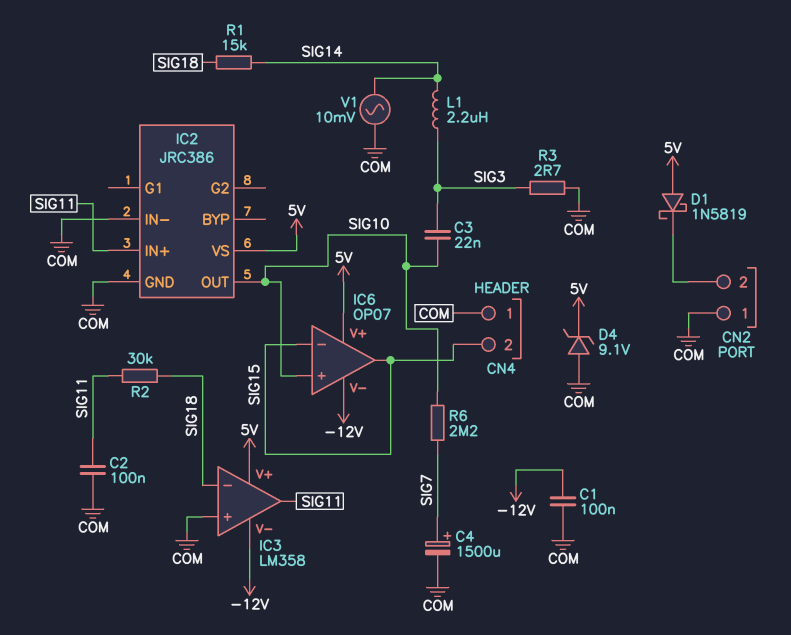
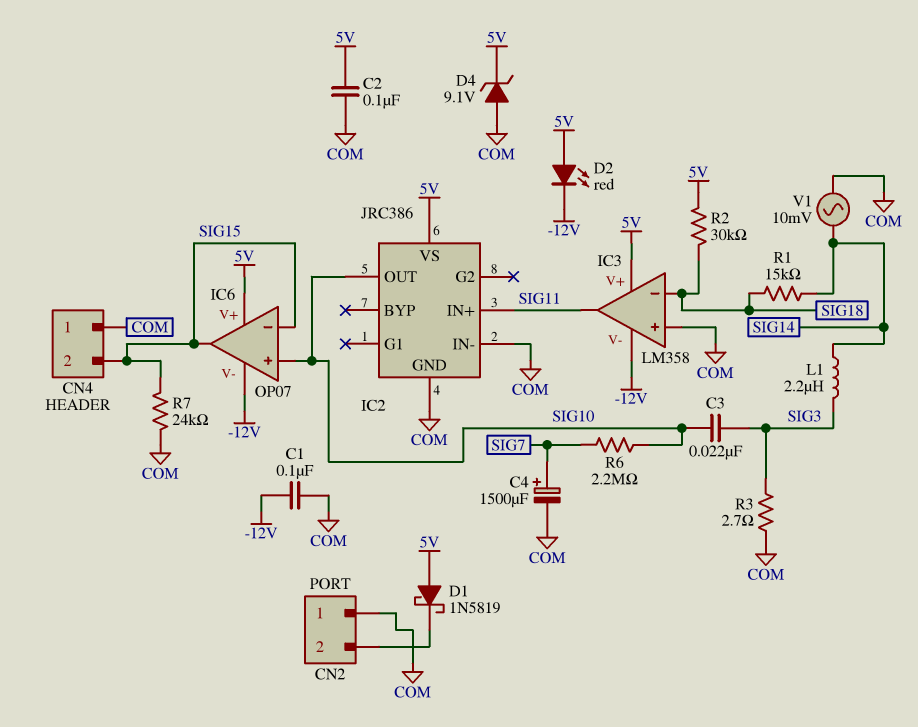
C2: 100nF (COM, SIG11) -> 100nF (5V, COM)
D2: none -> LED red (A 5V, K -12V)
R2: 30k (SIG11, SIG18) -> 30k (5V, SIG18)
R7: none -> 24k (COM, SIG15)

